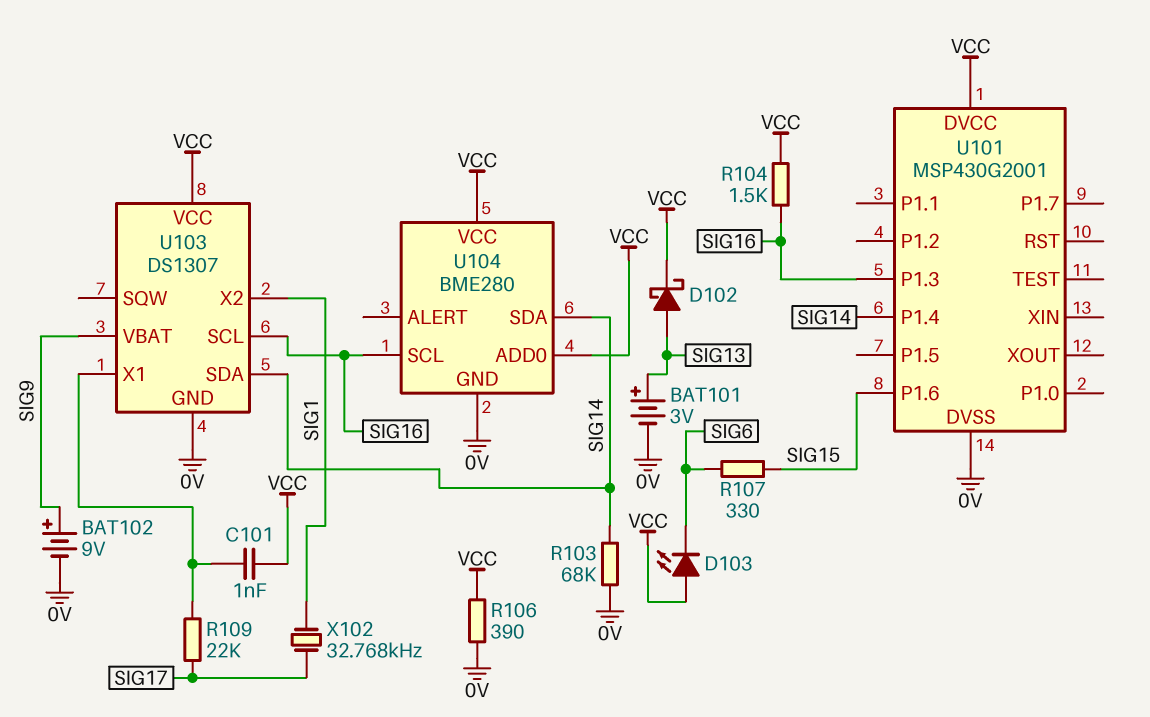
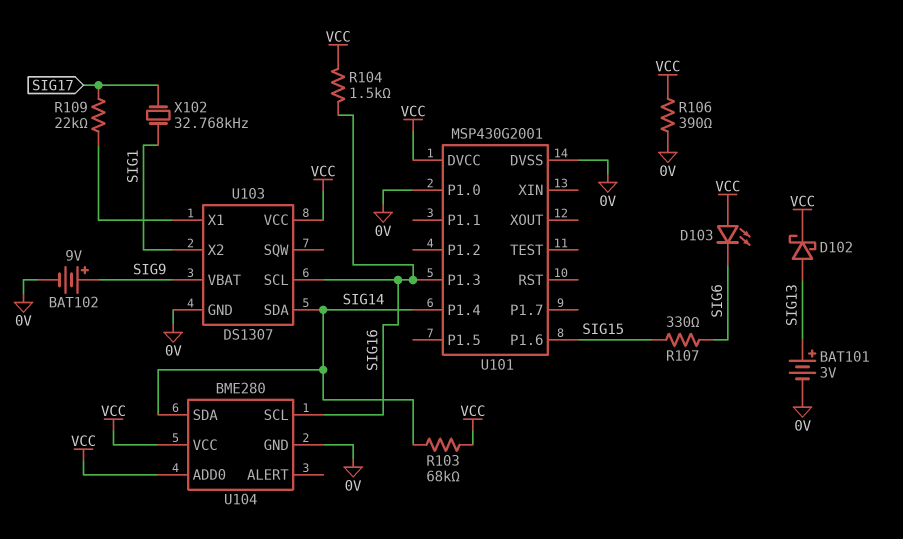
C101: 1nF (U103/X1, VCC) -> none
R103: 68k (0V, SIG14) -> 68k (SIG14, VCC)
U101 pin P1.0: none -> 0V

